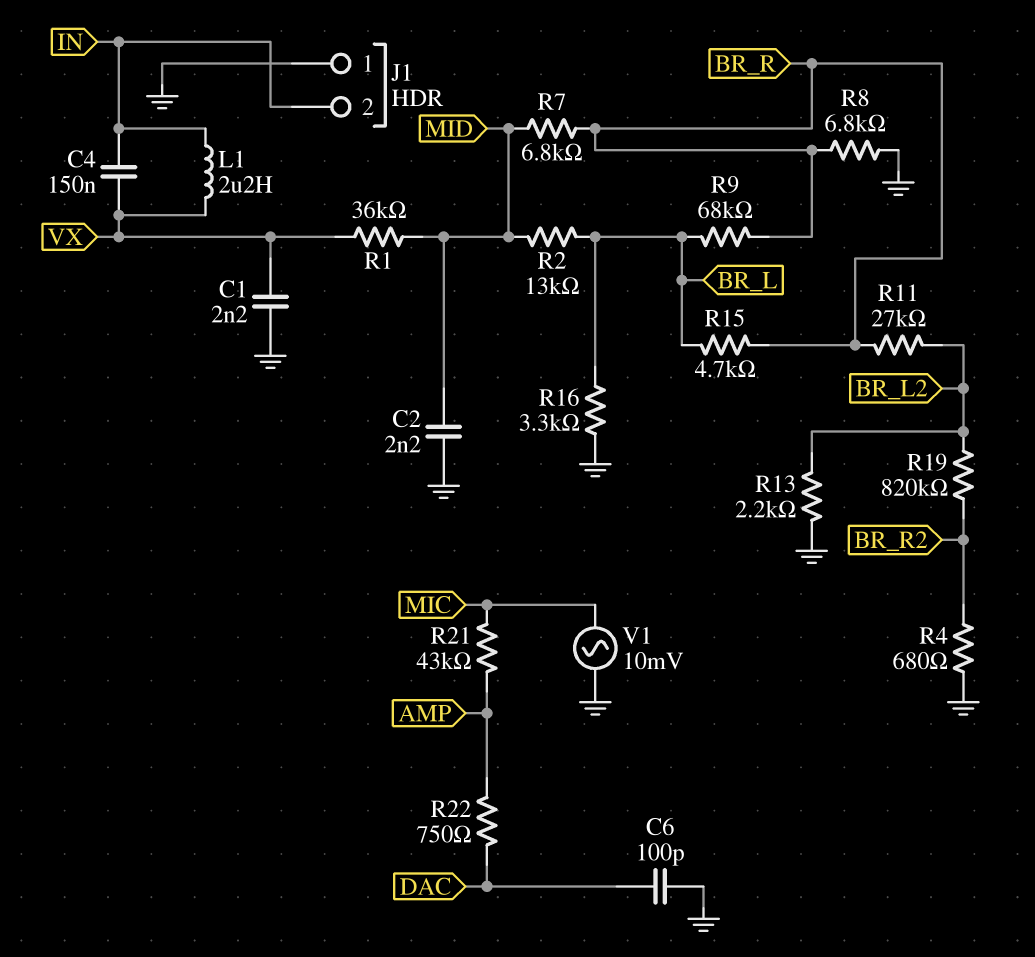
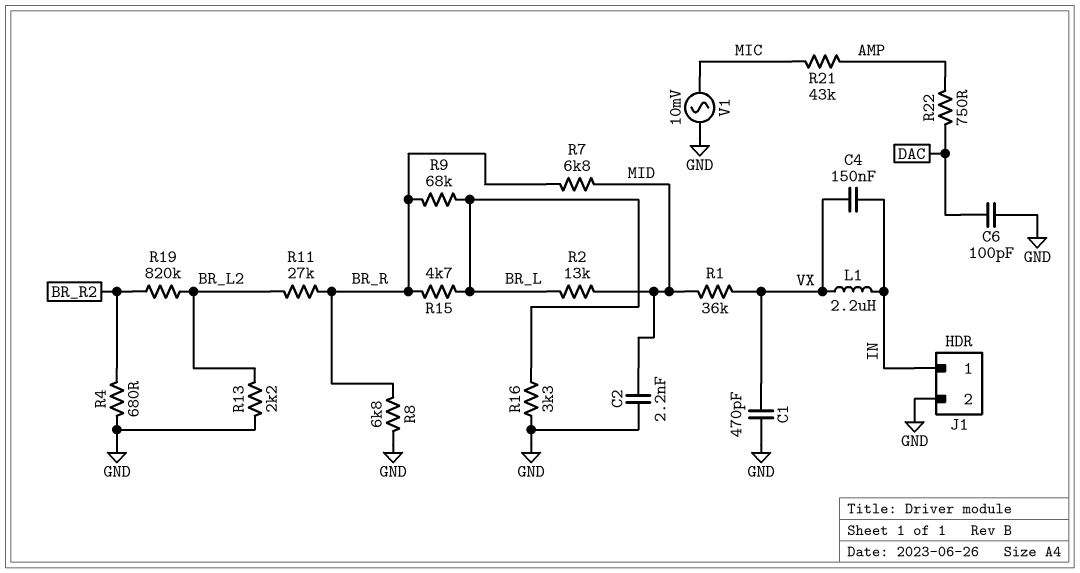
C1: 2.2nF (GND, VX) -> 470pF (GND, VX)
J1 pin 1: GND -> IN
J1 pin 2: IN -> GND

